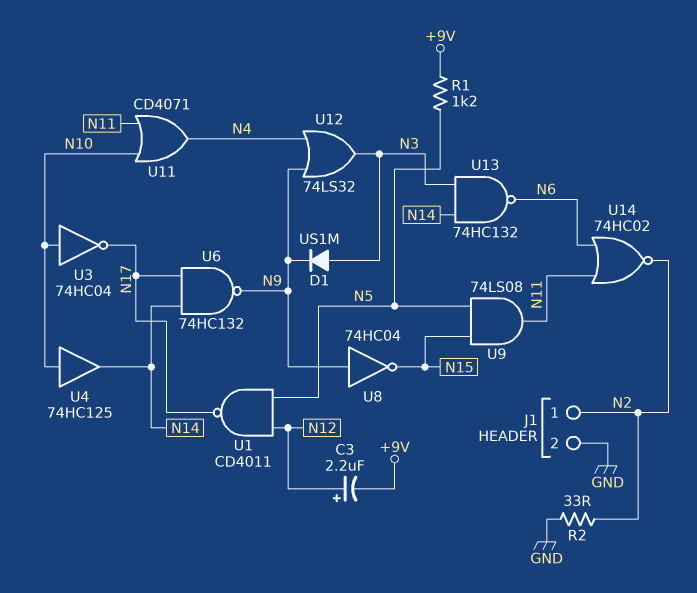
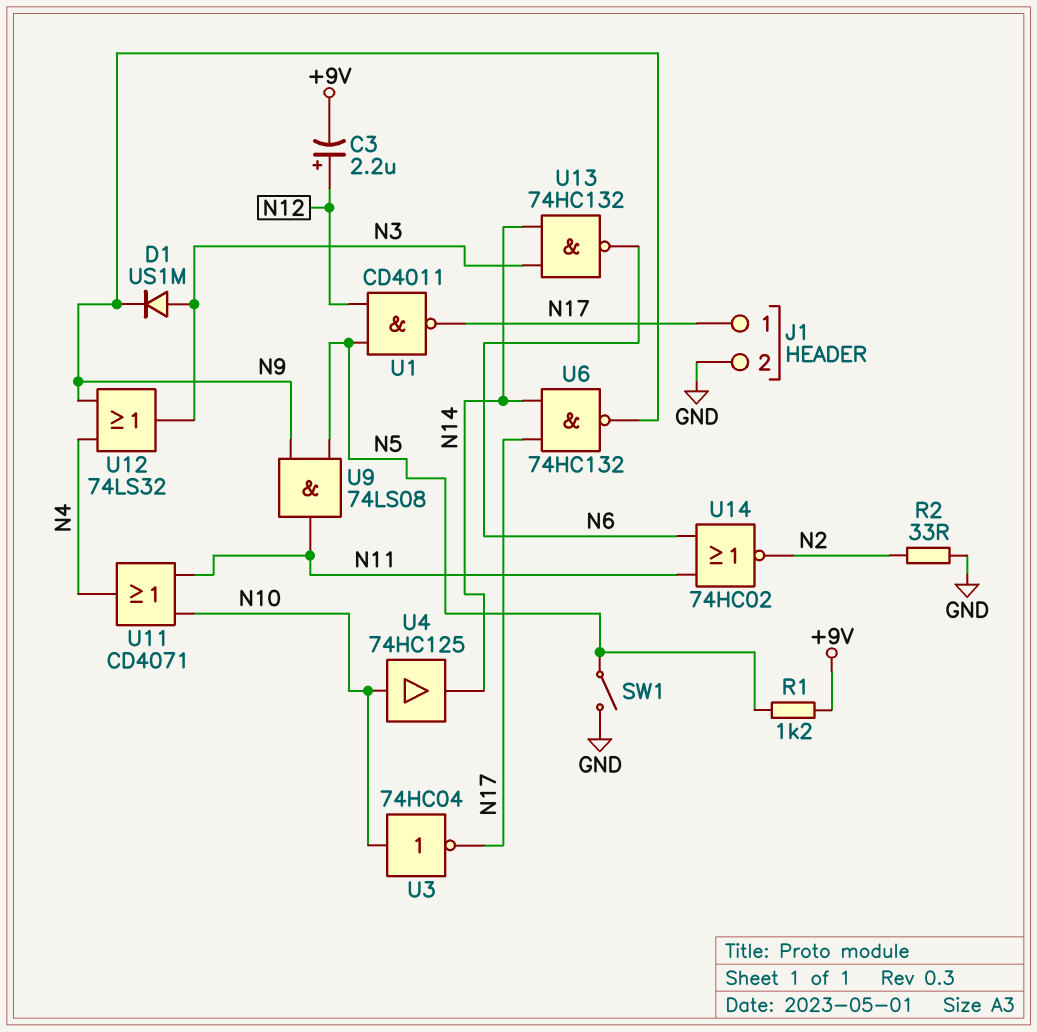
J1 pin 1: N2 -> N17
SW1: none -> switch (GND, N5)
U8: NOT 74HC04 (in N9, out N15) -> none
U9: AND 74LS08 (in N5, in N15, out N11) -> AND 74LS08 (in N5, in N9, out N11)

